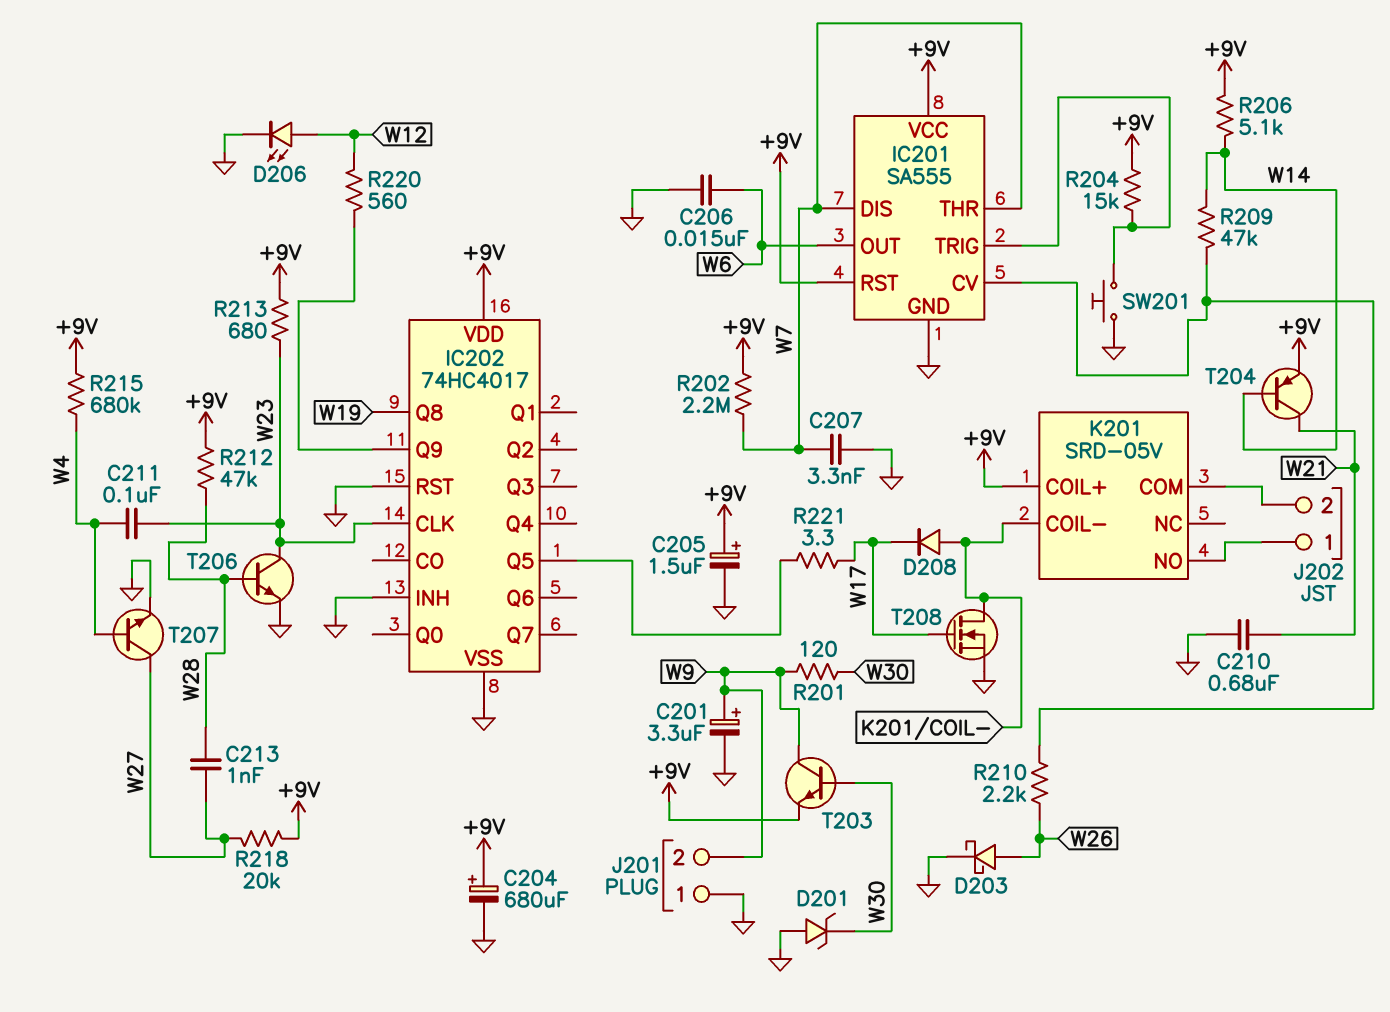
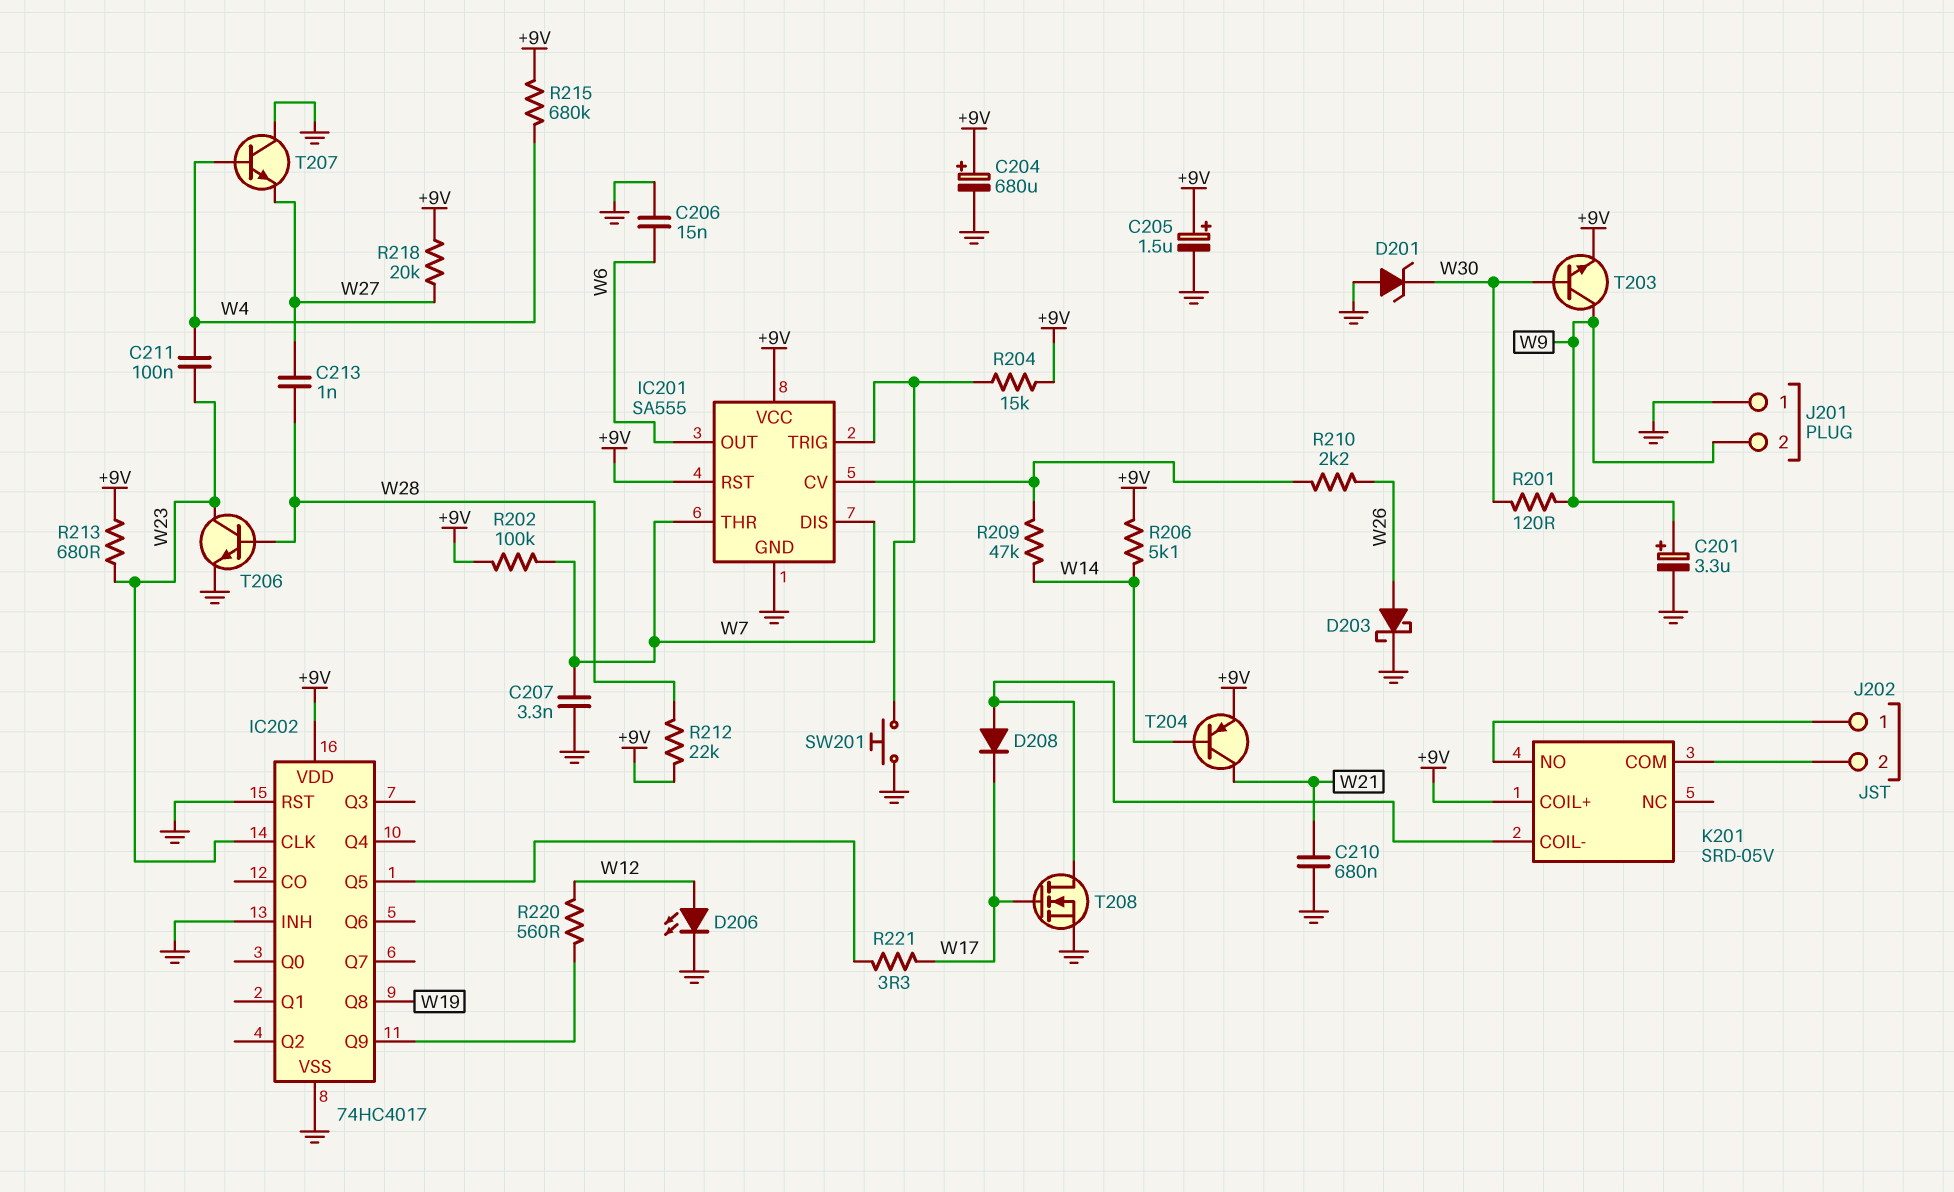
R202: 2.2M (+9V, W7) -> 100k (+9V, W7)
R212: 47k (+9V, W28) -> 22k (+9V, W28)
T207: NPN (B W4, C W27, E GND) -> NPN (B W4, C GND, E W27)

